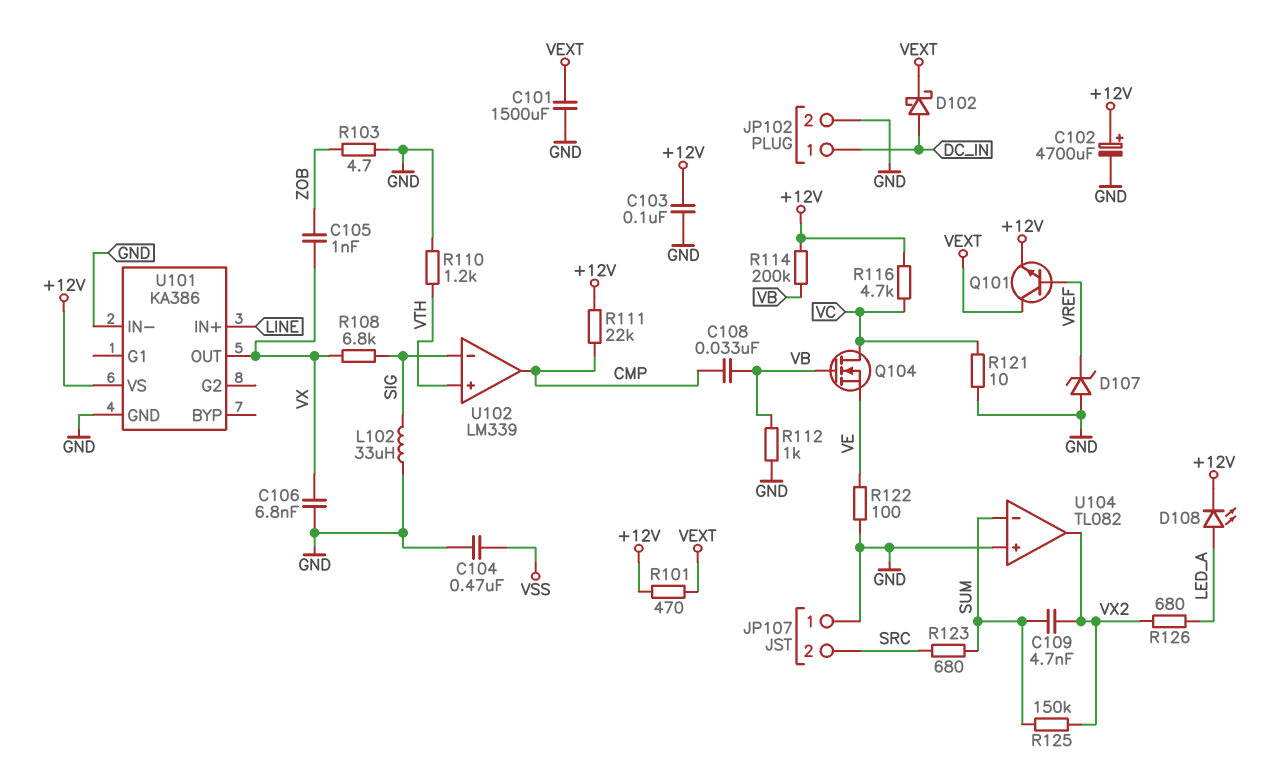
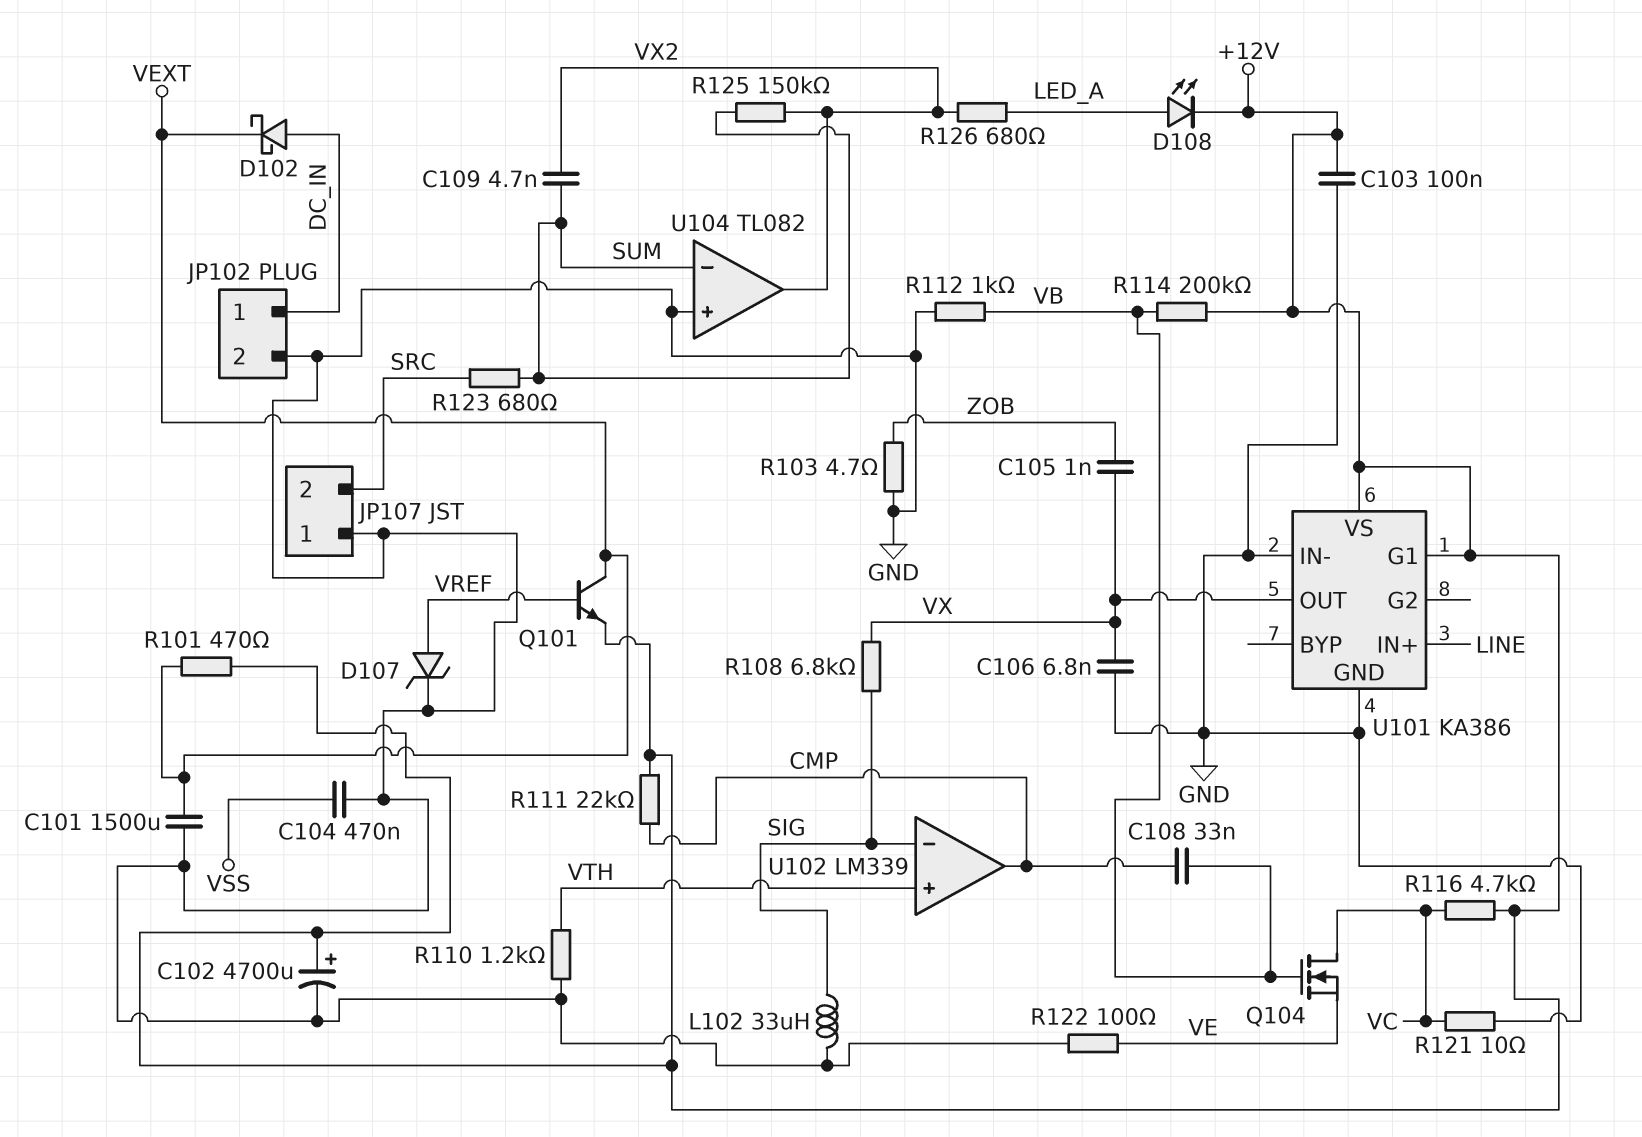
D107: zener (A GND, K VREF) -> zener (A VREF, K GND)
U101 pin G1: none -> +12V

